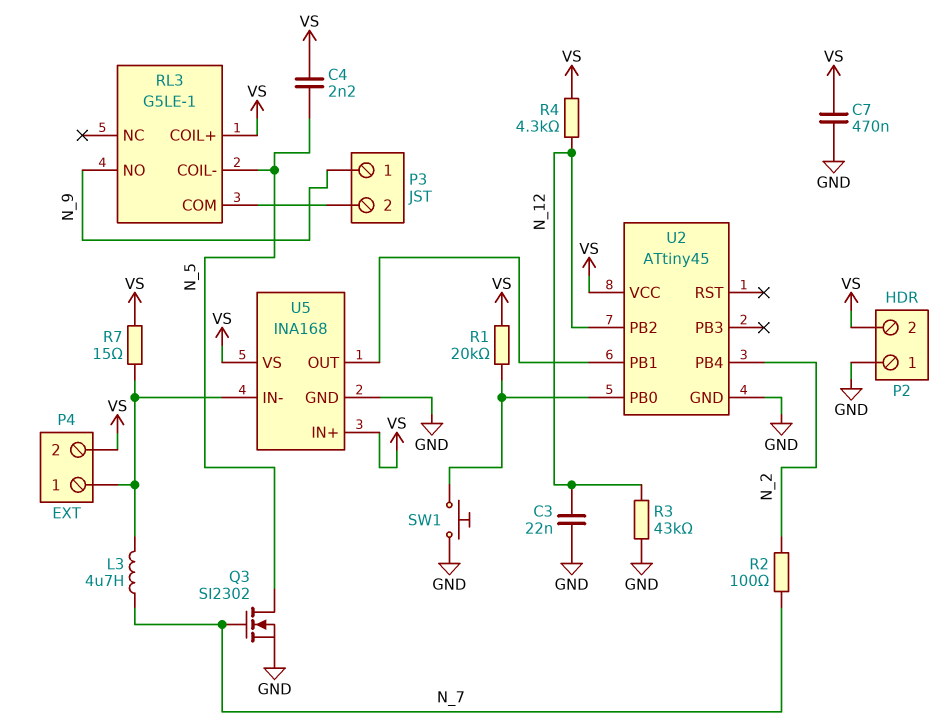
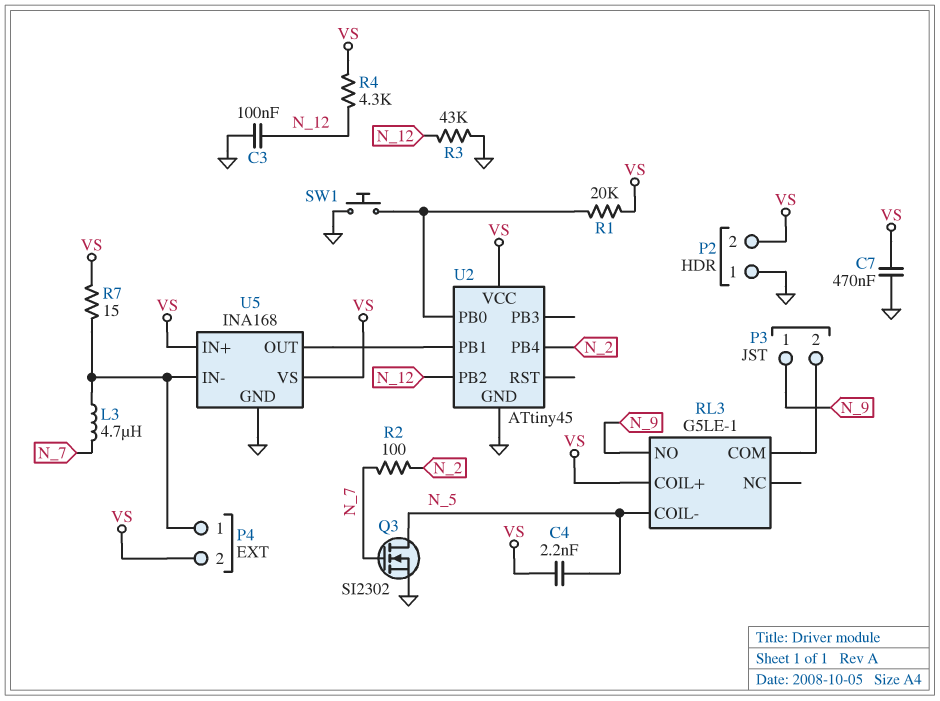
C3: 22nF (GND, N_12) -> 100nF (GND, N_12)

